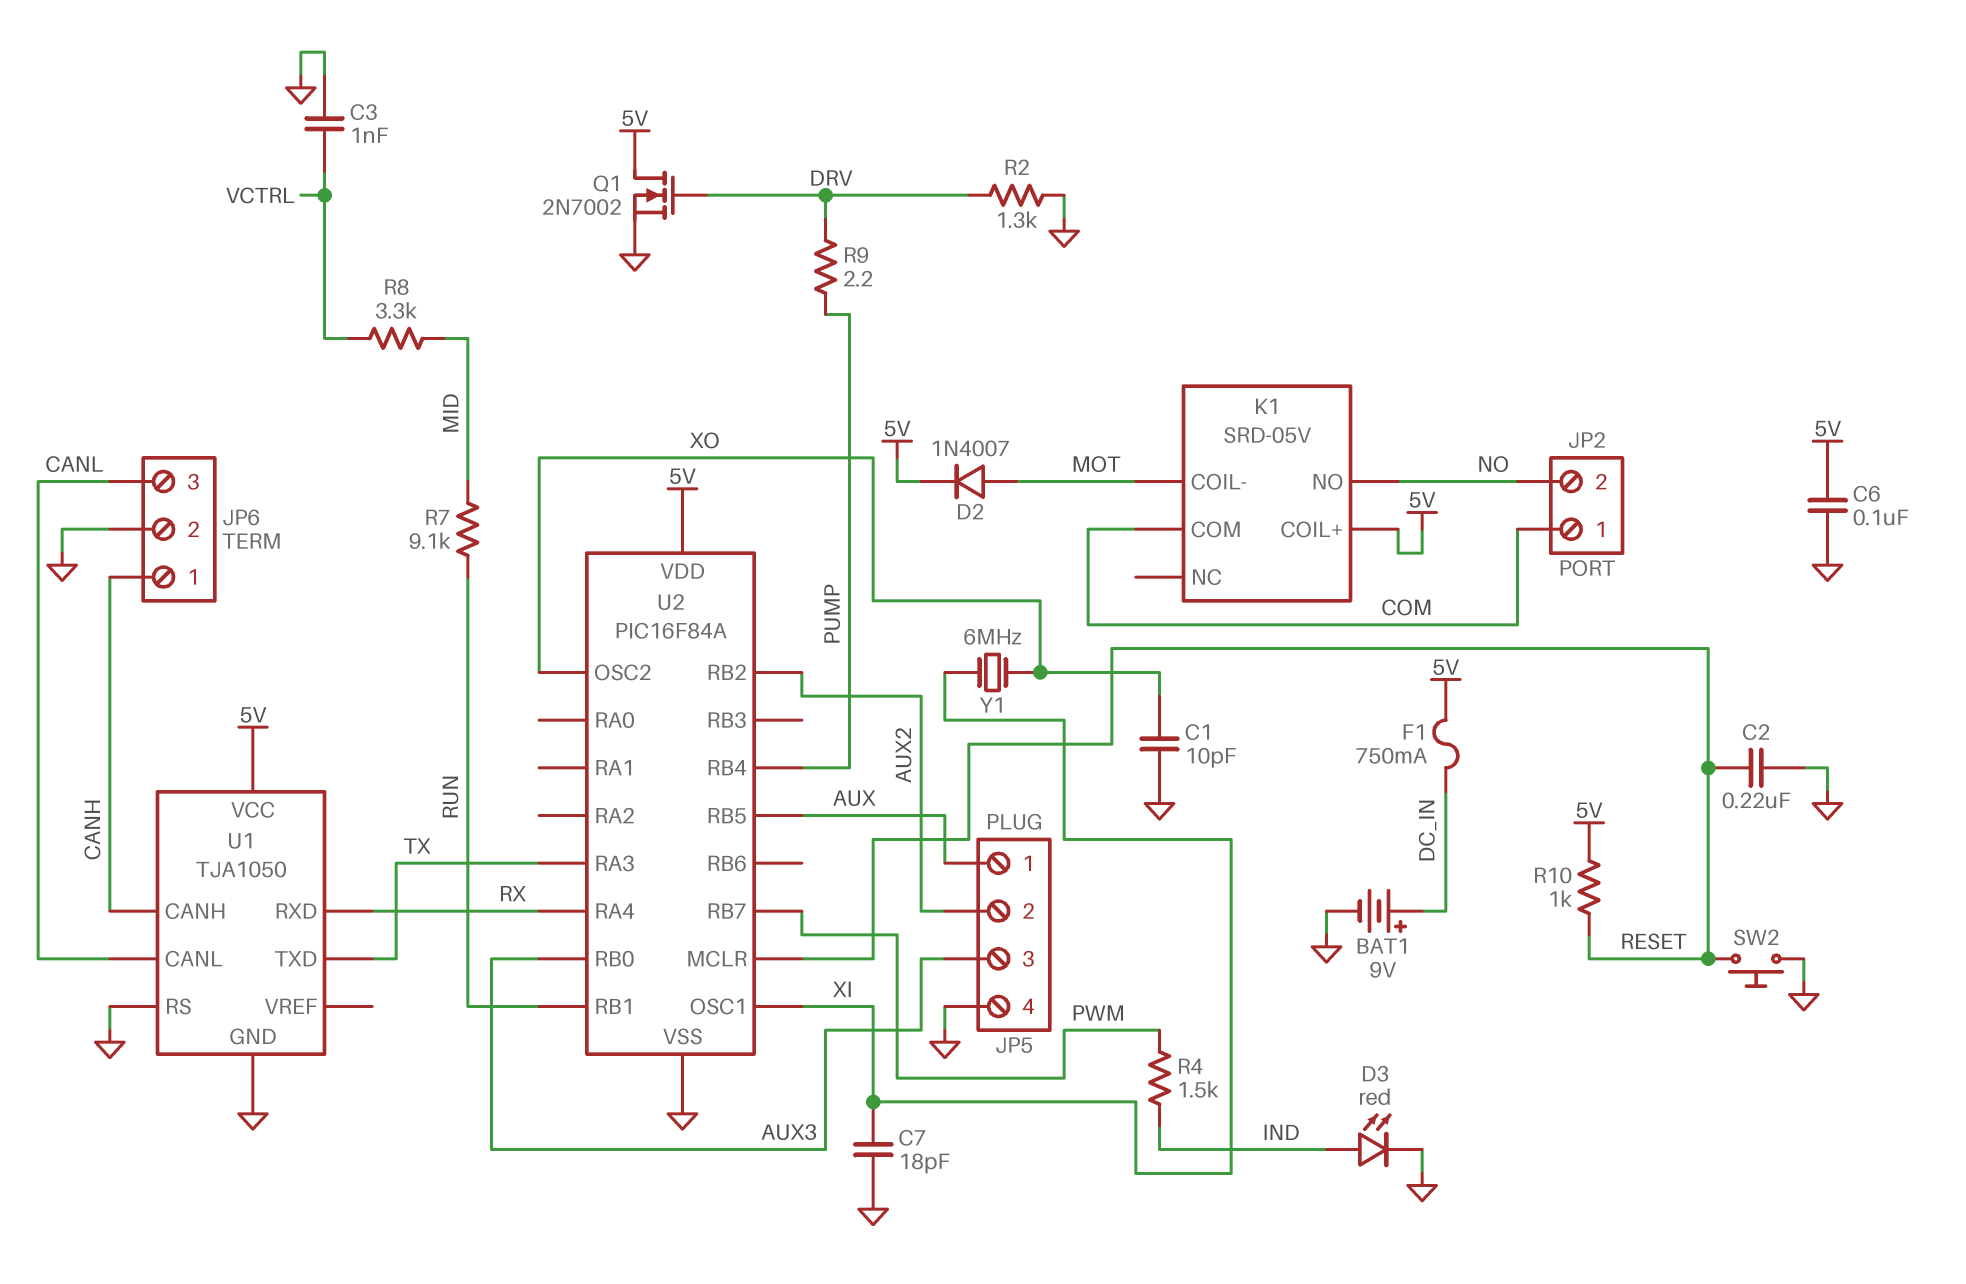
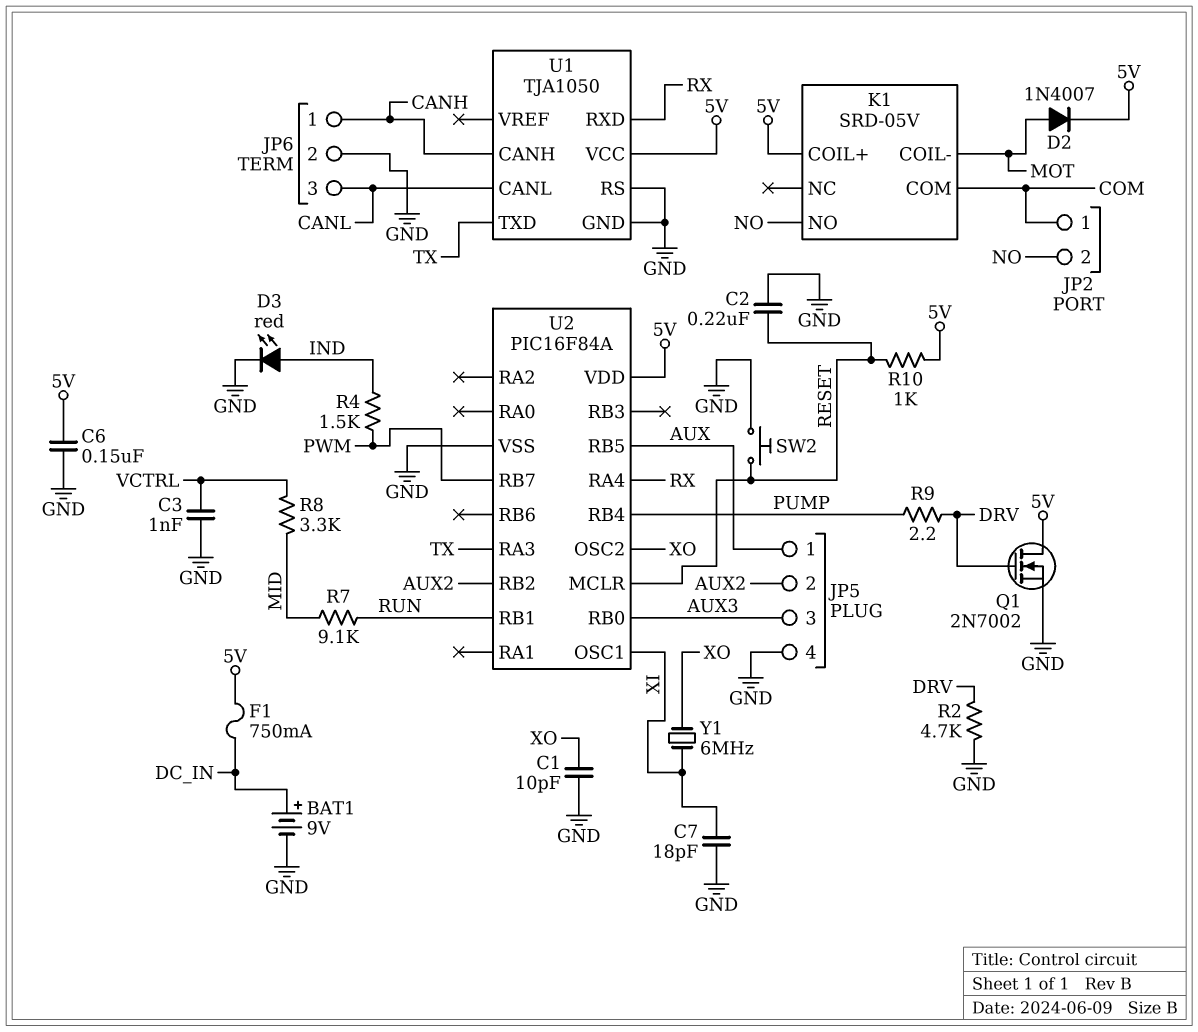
C6: 100nF (5V, GND) -> 150nF (5V, GND)
R2: 1.3k (DRV, GND) -> 4.7k (DRV, GND)

